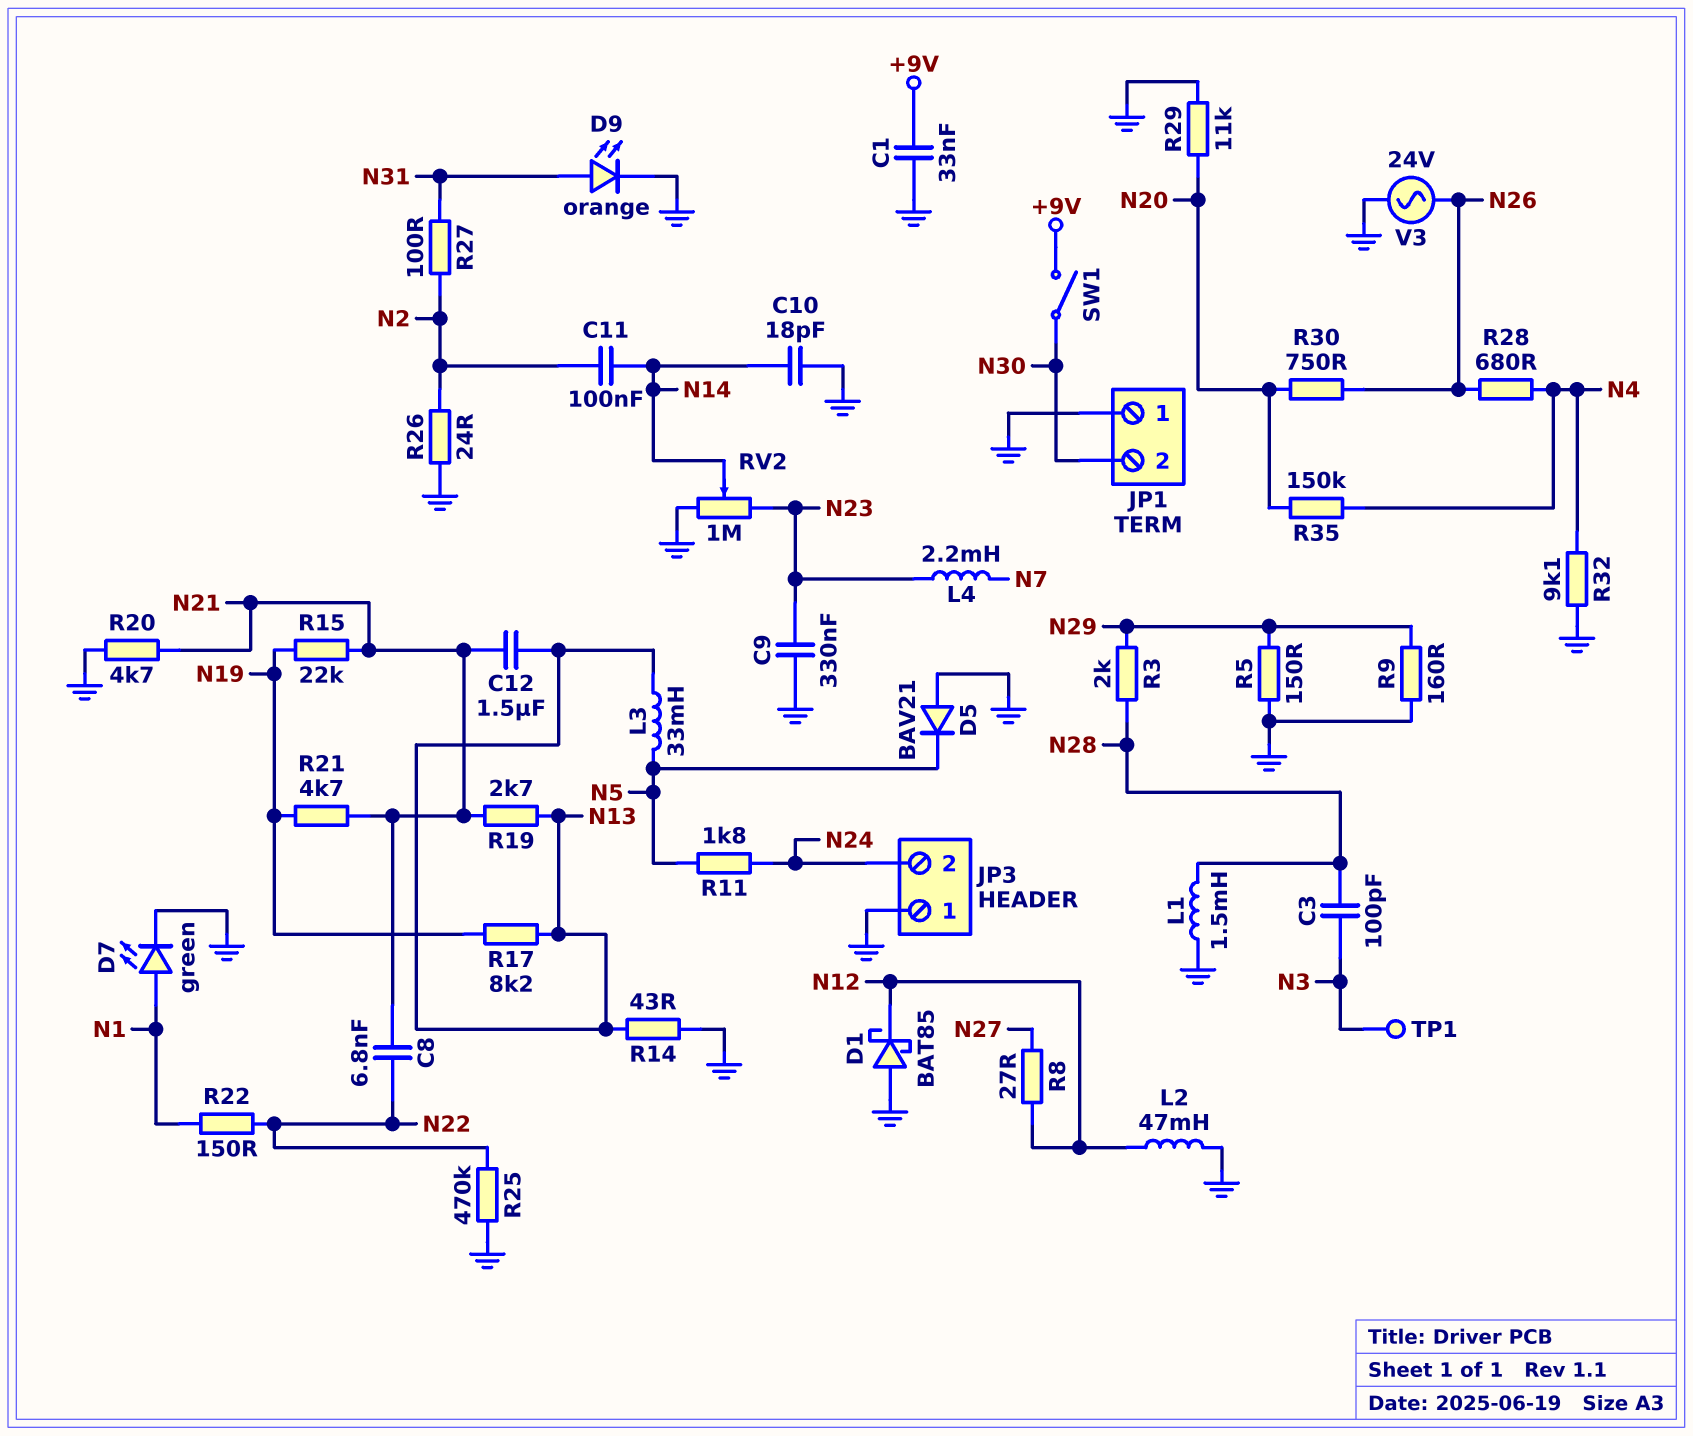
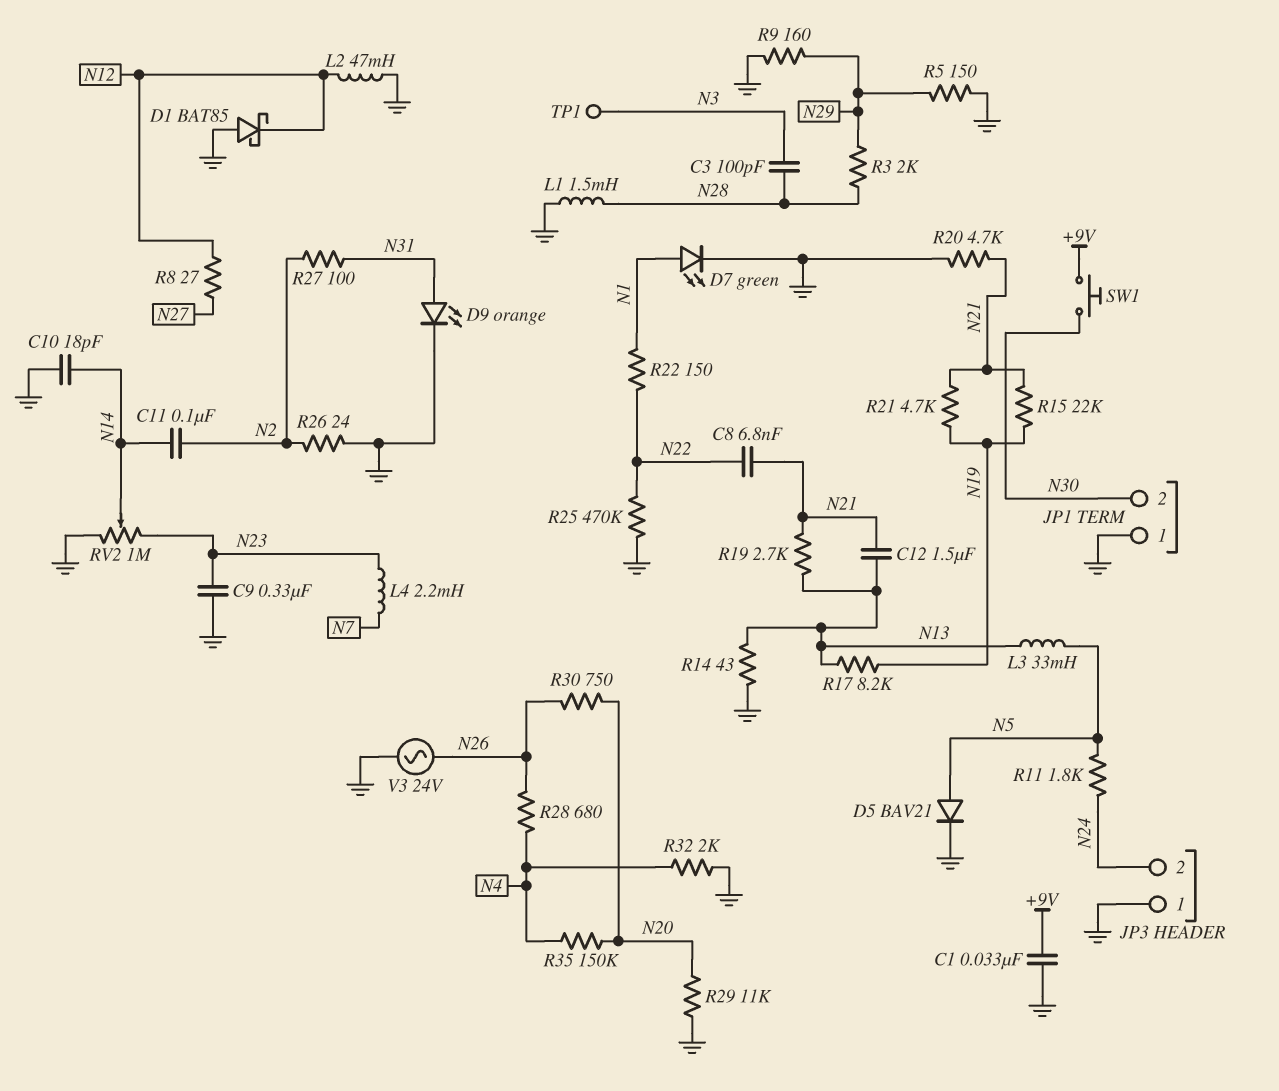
D5: diode BAV21 (A GND, K N5) -> diode BAV21 (A N5, K GND)
R32: 9.1k (GND, N4) -> 2k (GND, N4)
SW1: switch (+9V, N30) -> button (+9V, N30)

